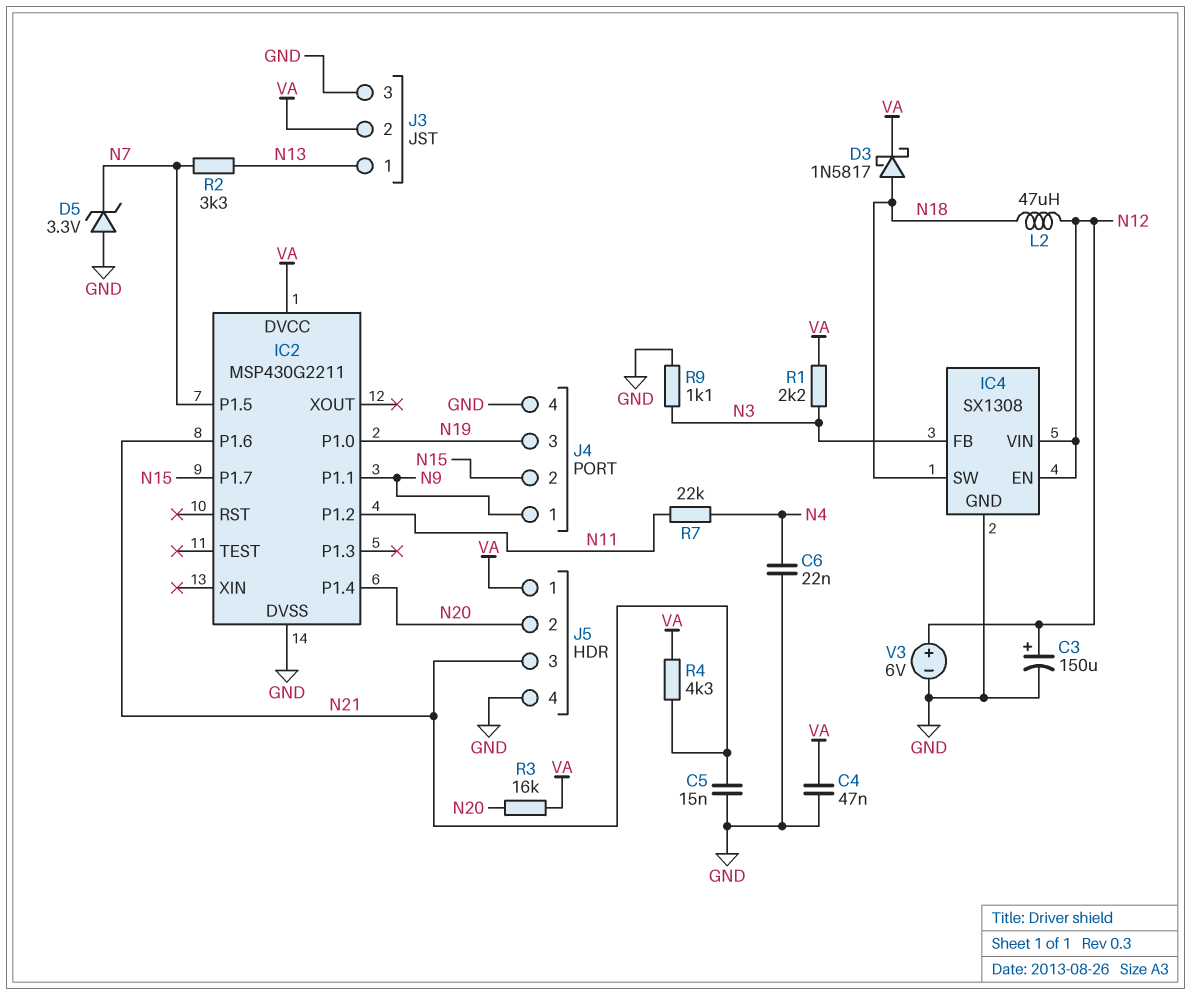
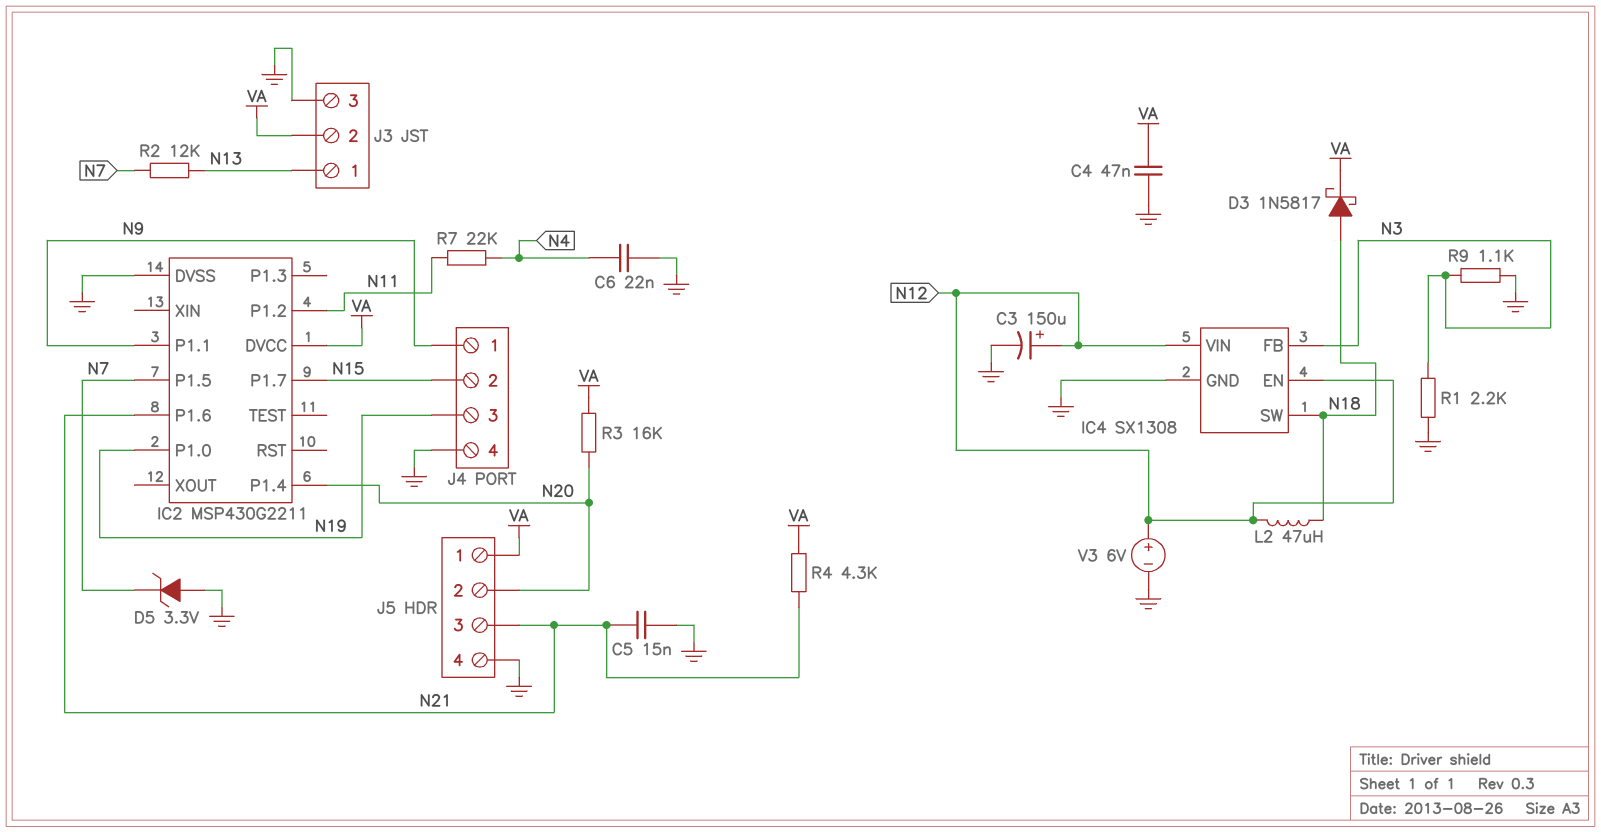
R1: 2.2k (N3, VA) -> 2.2k (GND, N3)
R2: 3.3k (N7, N13) -> 12k (N7, N13)

